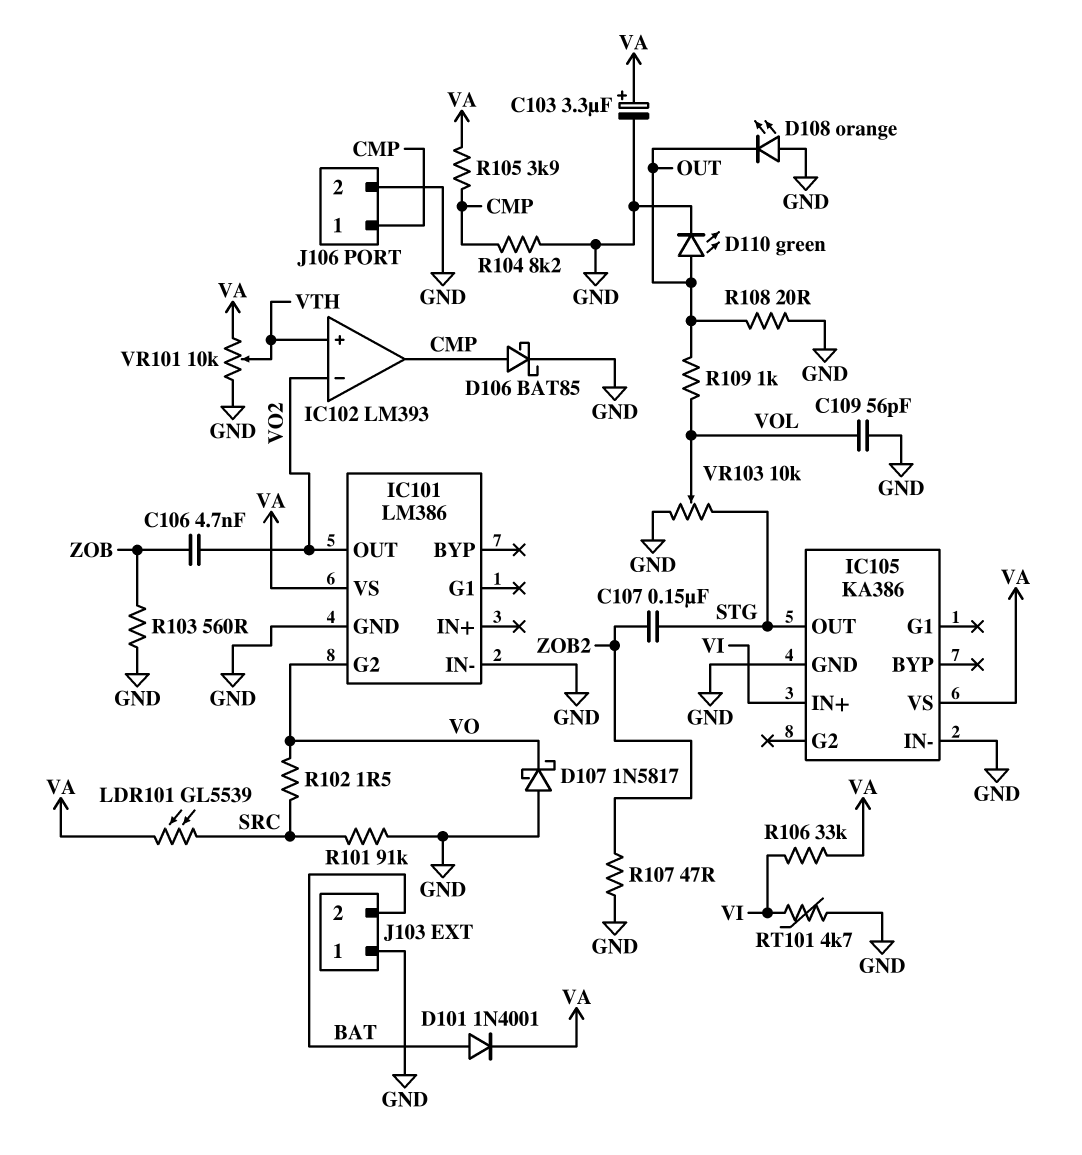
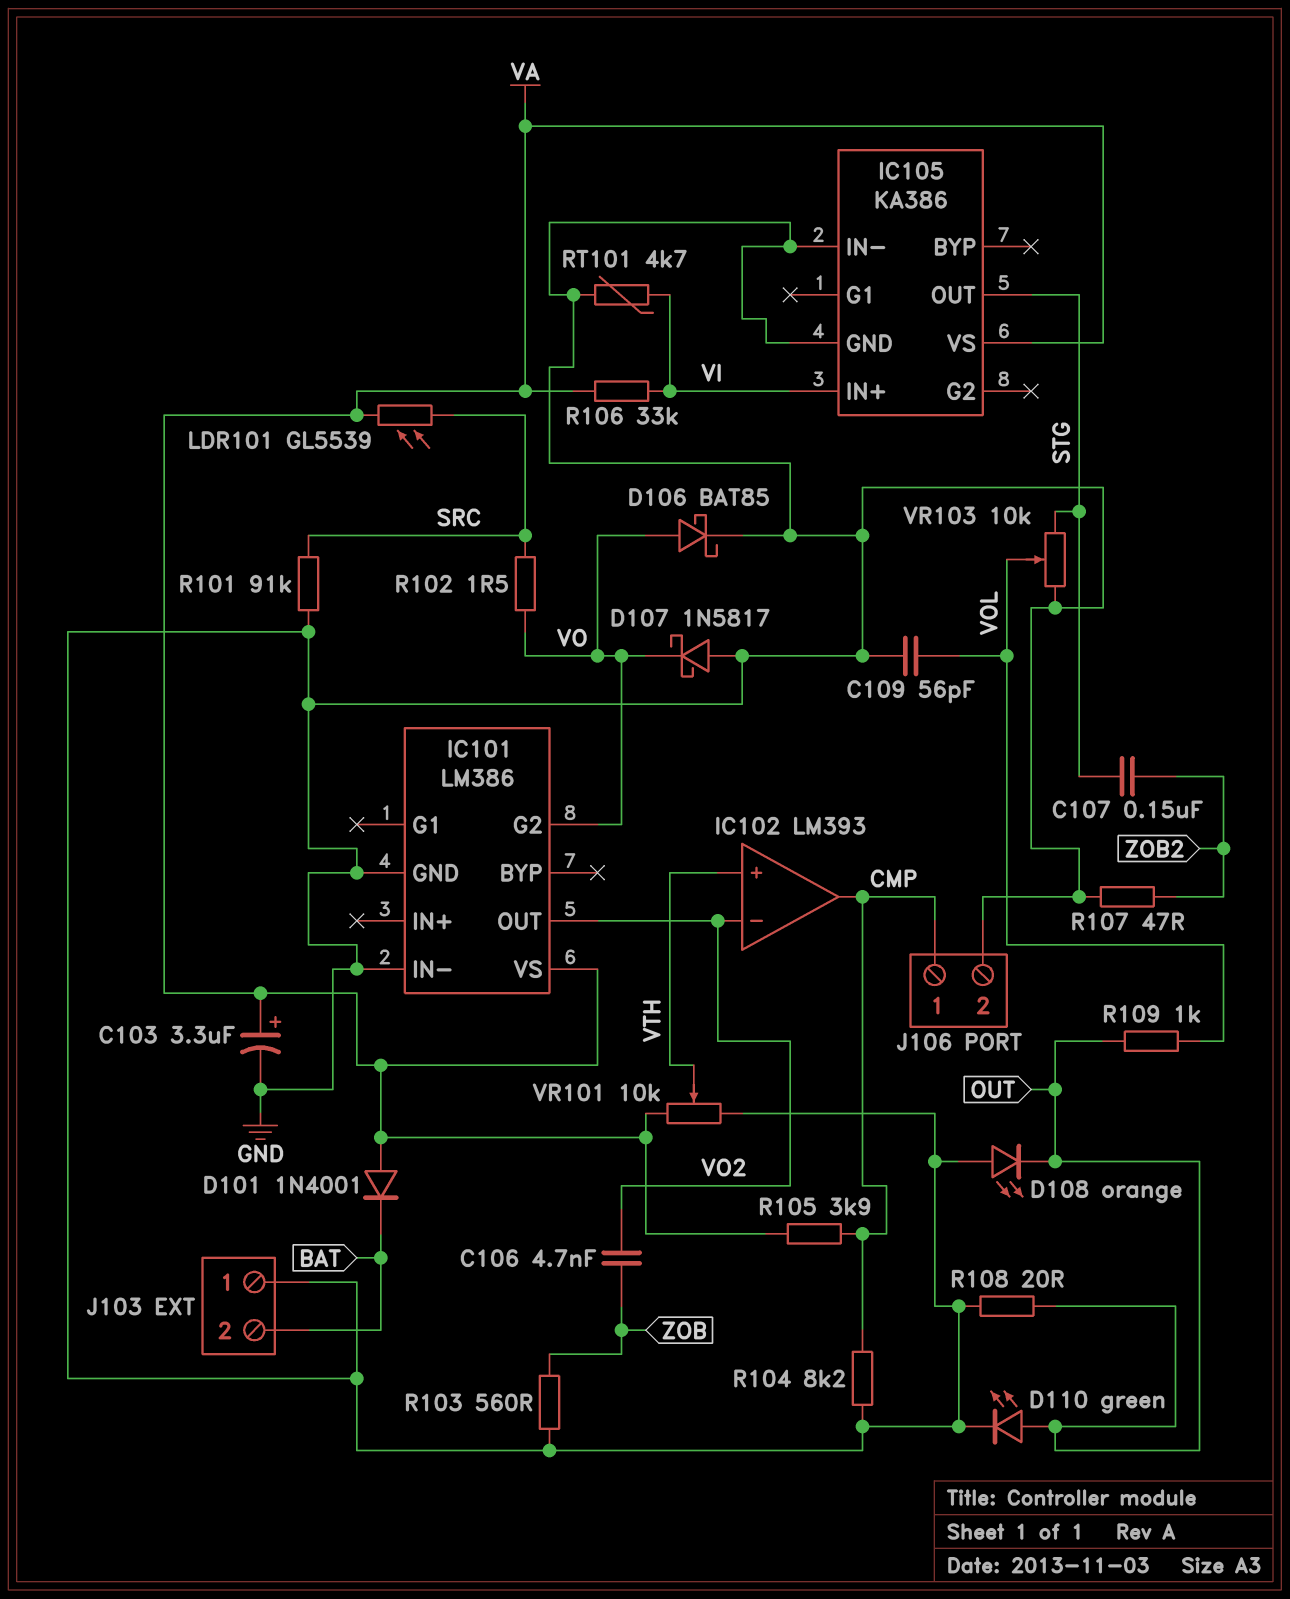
D101: diode 1N4001 (A BAT, K VA) -> diode 1N4001 (A VA, K BAT)
D106: schottky BAT85 (A CMP, K GND) -> schottky BAT85 (A VO, K GND)

